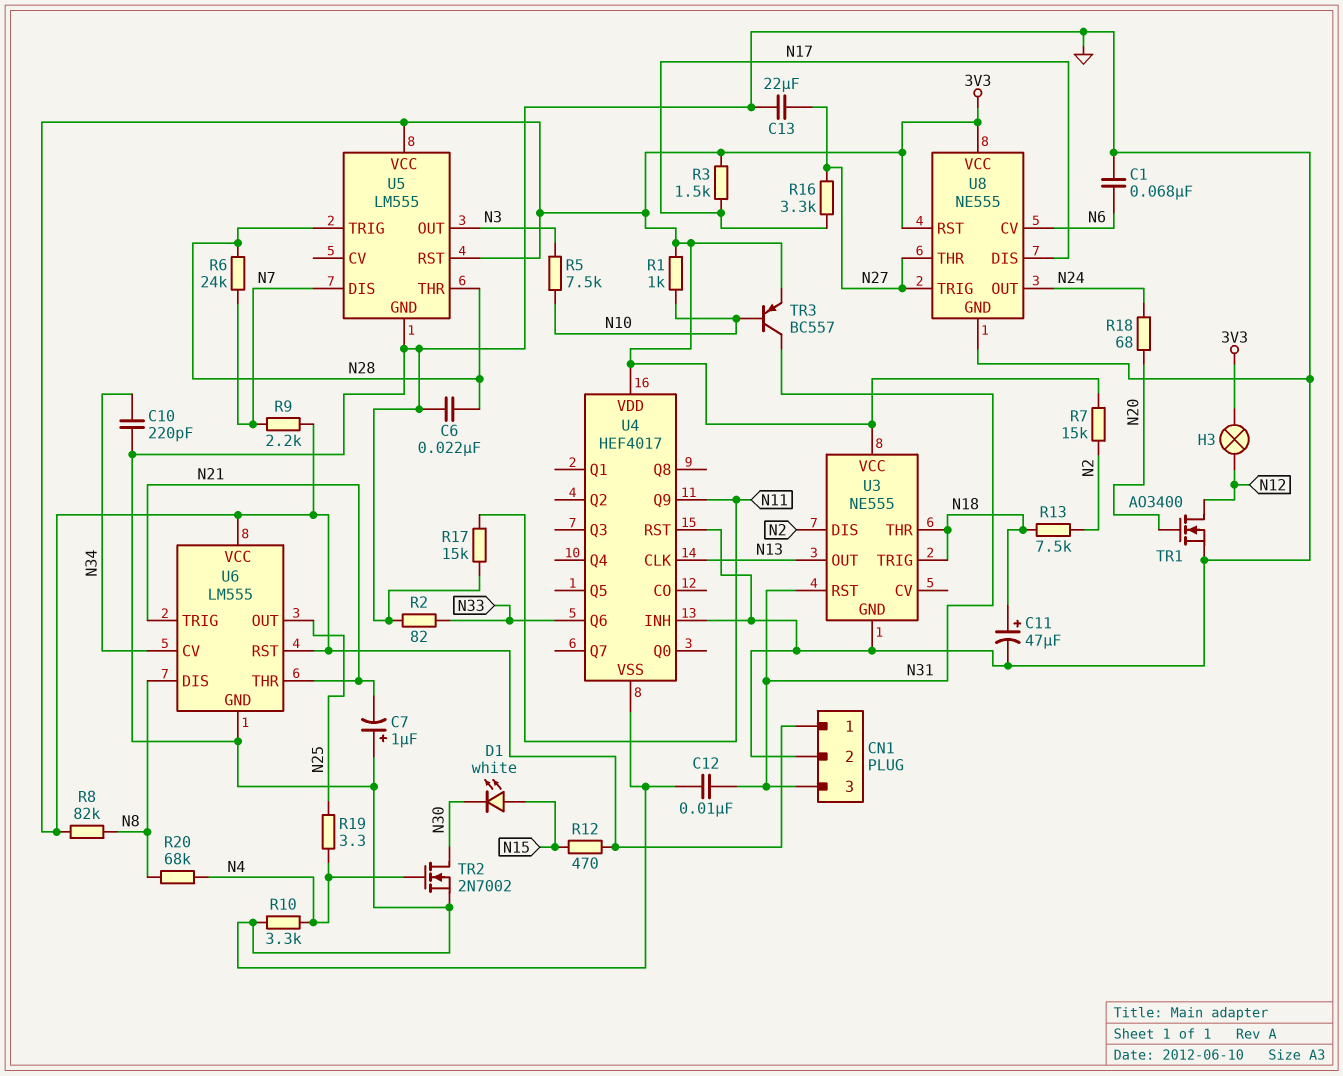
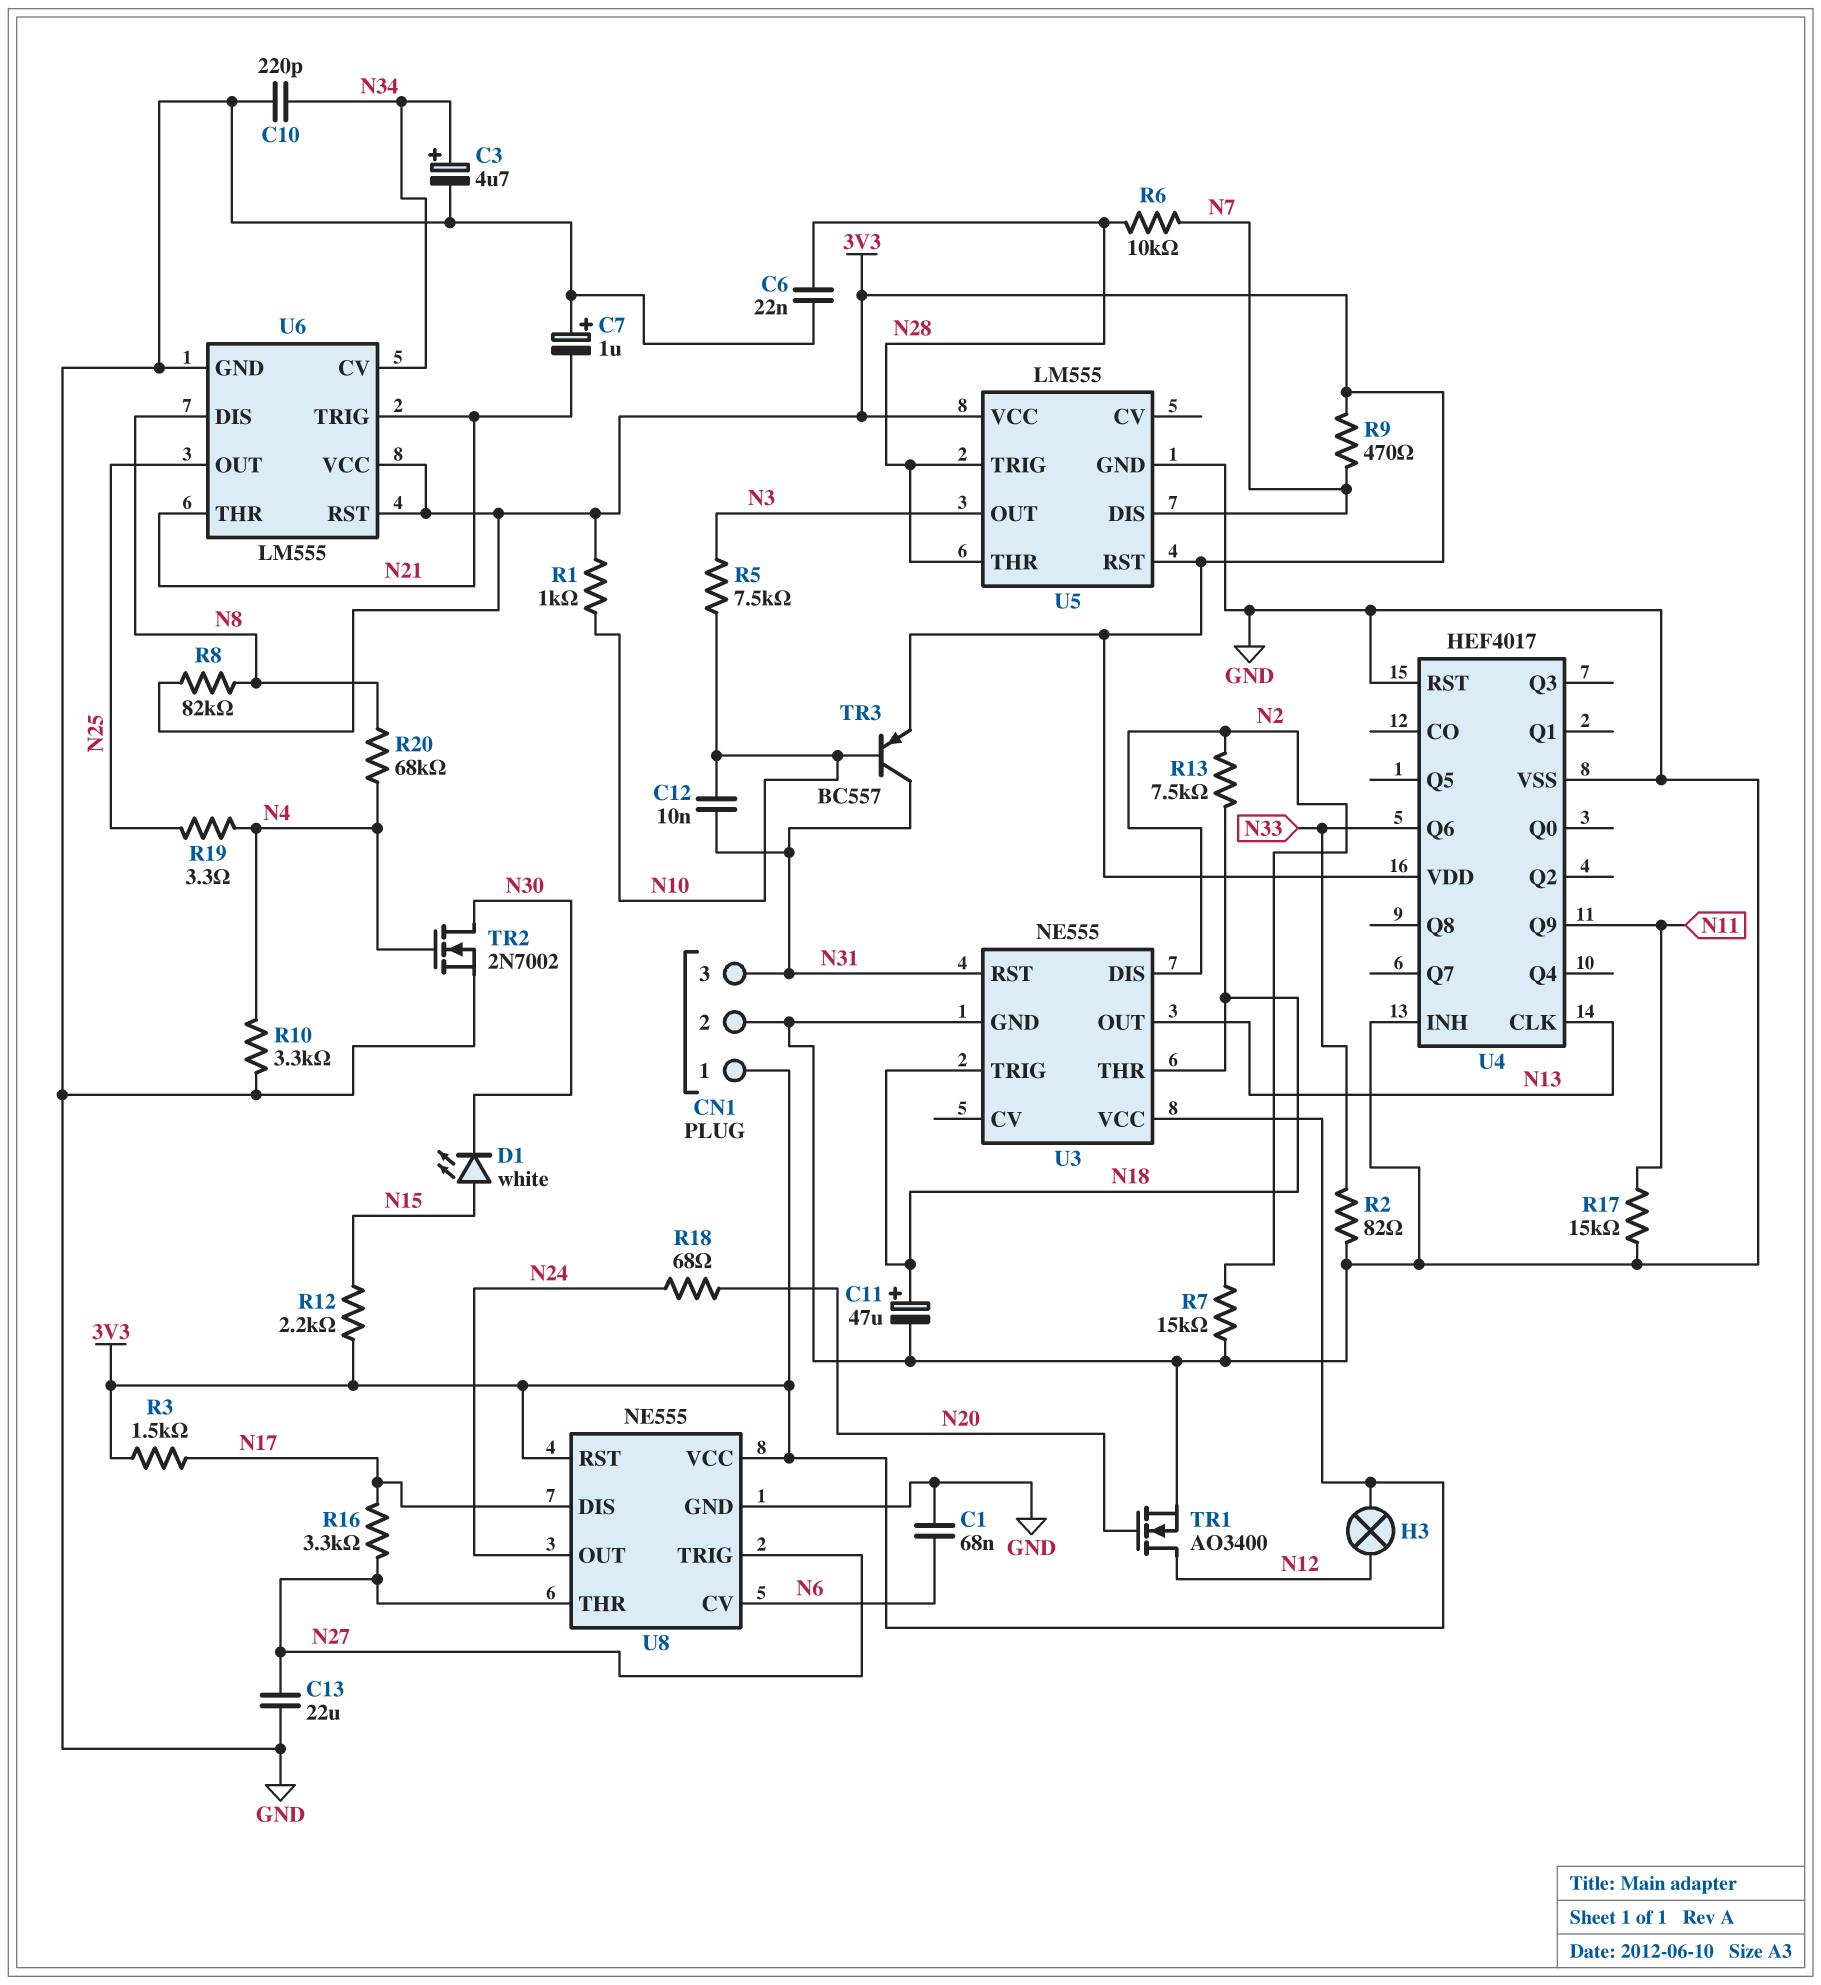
C3: none -> 4.7uF (plus N34, minus GND)
C12: 10nF (GND, N31) -> 10nF (N10, N31)
R6: 24k (N7, N28) -> 10k (N7, N28)
R7: 15k (3V3, N2) -> 15k (GND, N2)
R9: 2.2k (3V3, N7) -> 470 (3V3, N7)
R12: 470 (3V3, N15) -> 2.2k (3V3, N15)

